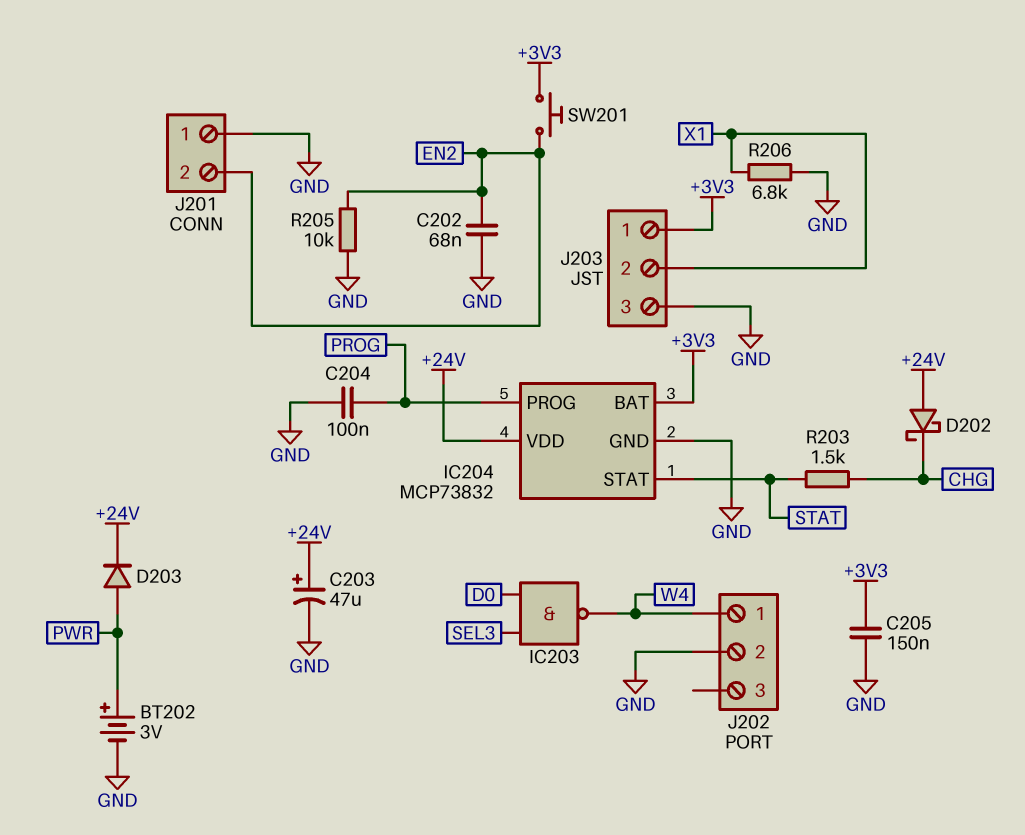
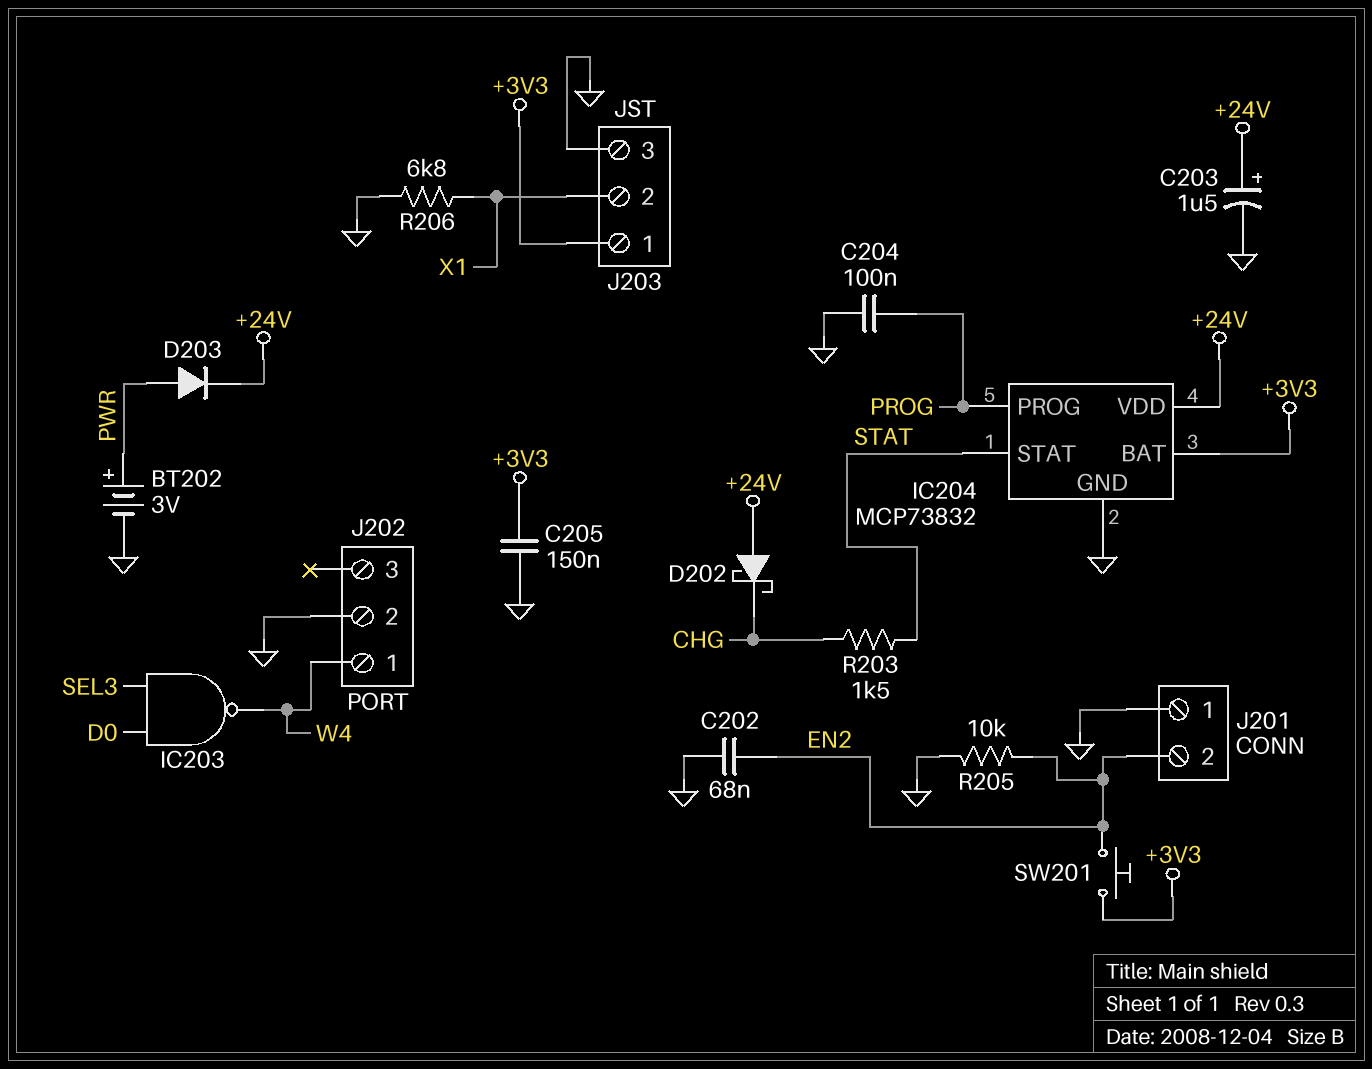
C203: 47uF (plus +24V, minus GND) -> 1.5uF (plus +24V, minus GND)

